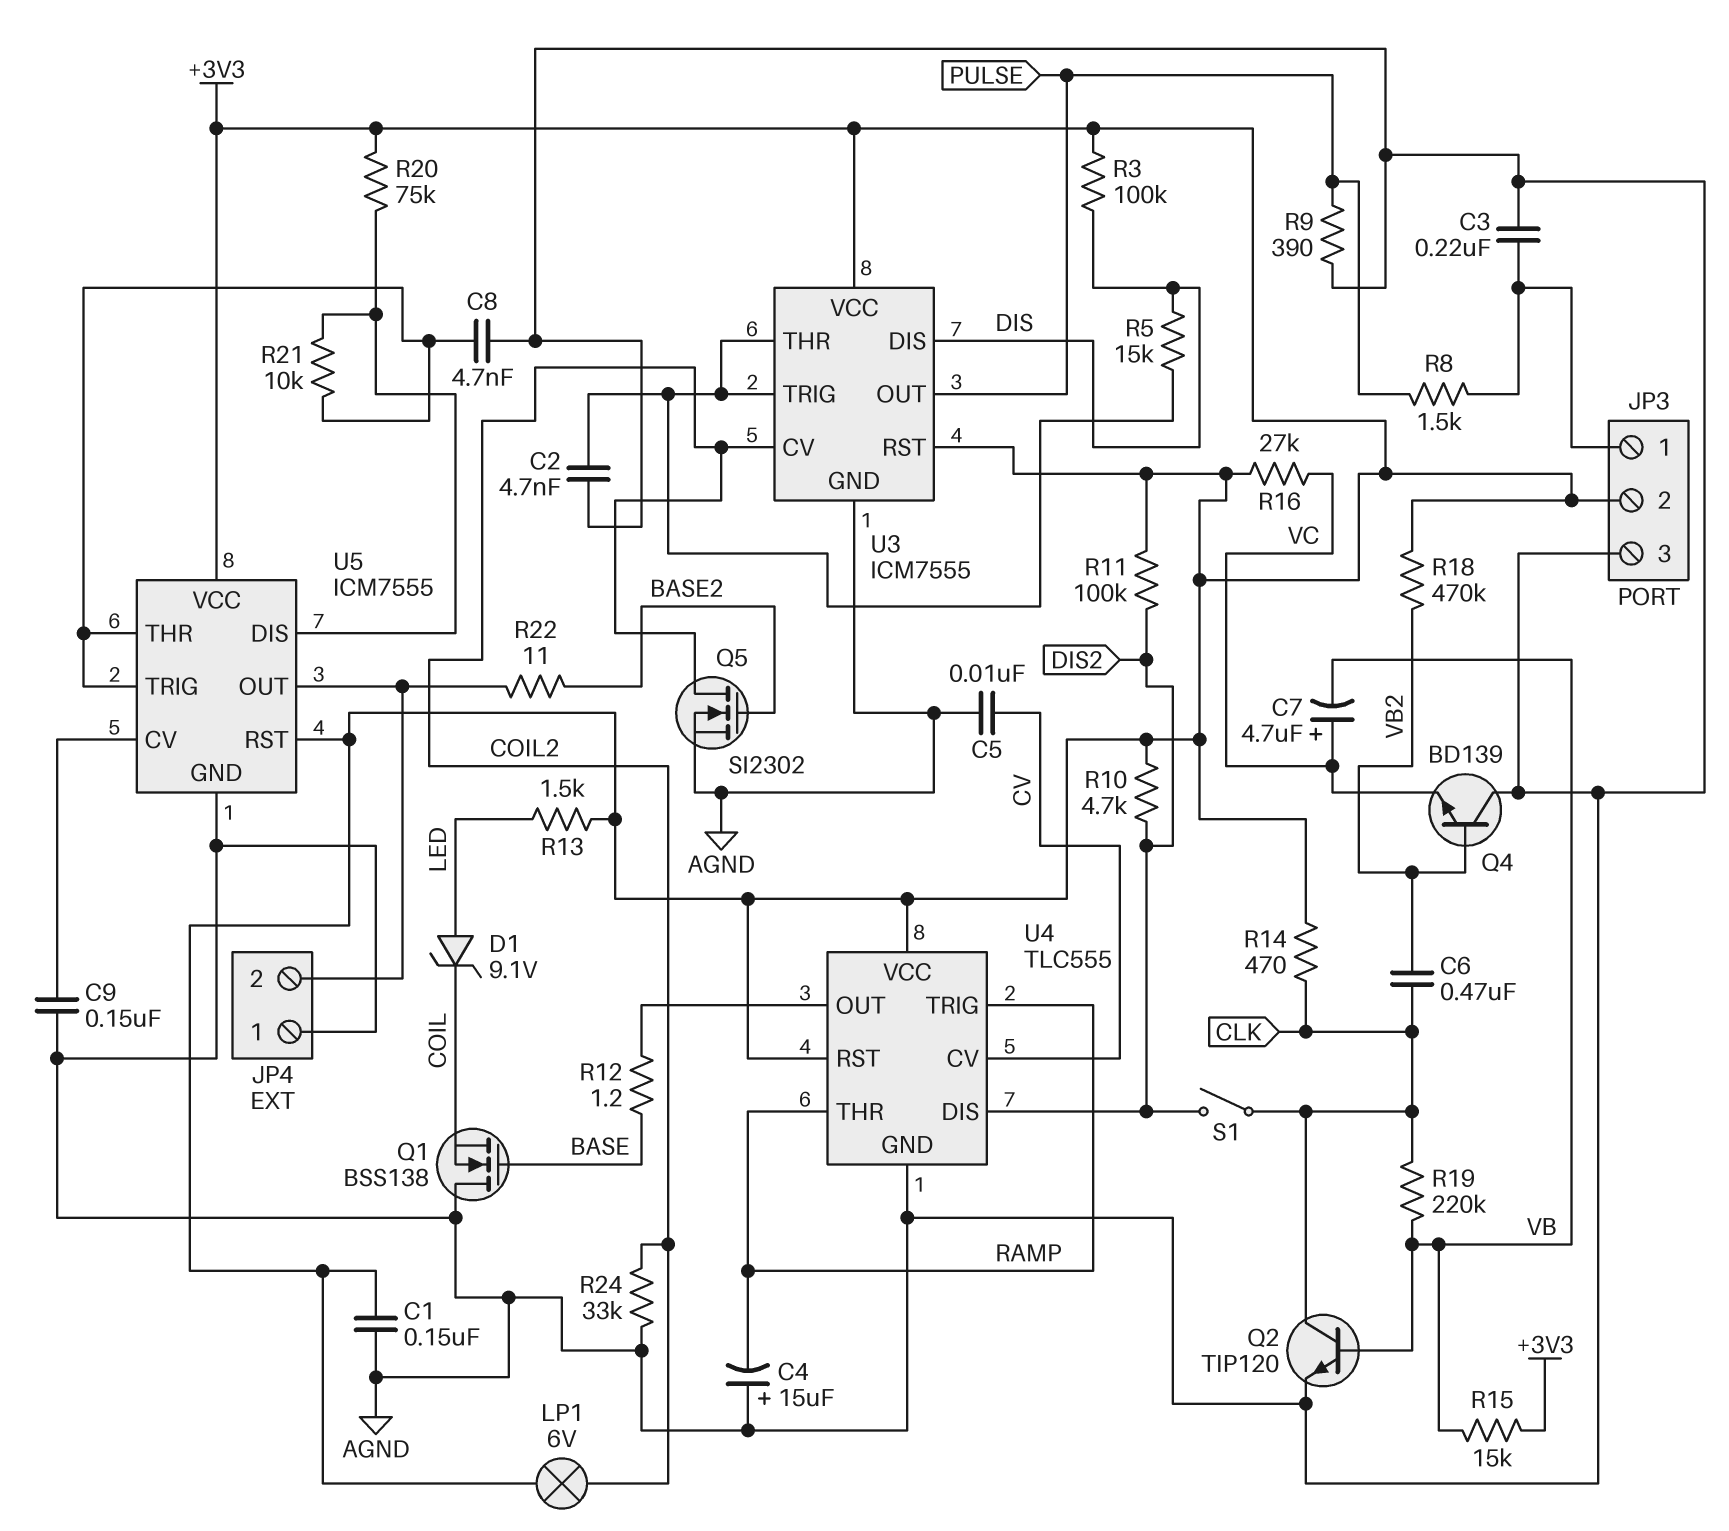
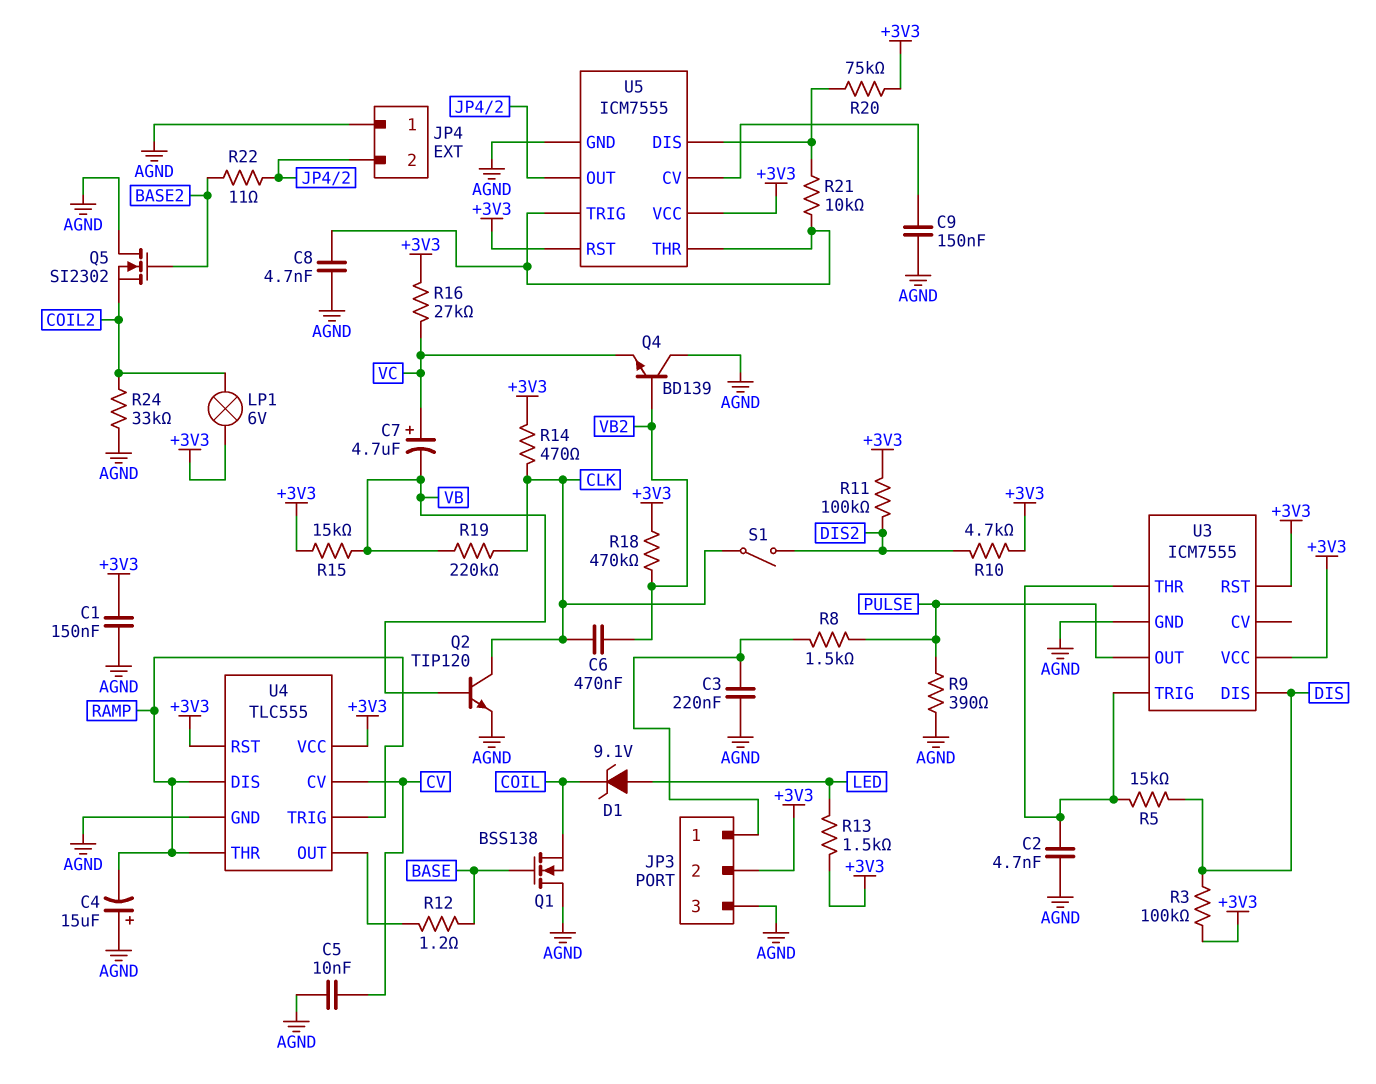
Q5: NMOS SI2302 (G BASE2, D COIL2, S AGND) -> NMOS SI2302 (G BASE2, D AGND, S COIL2)
U3 pin CV: COIL2 -> none
U4 pin DIS: DIS2 -> RAMP

